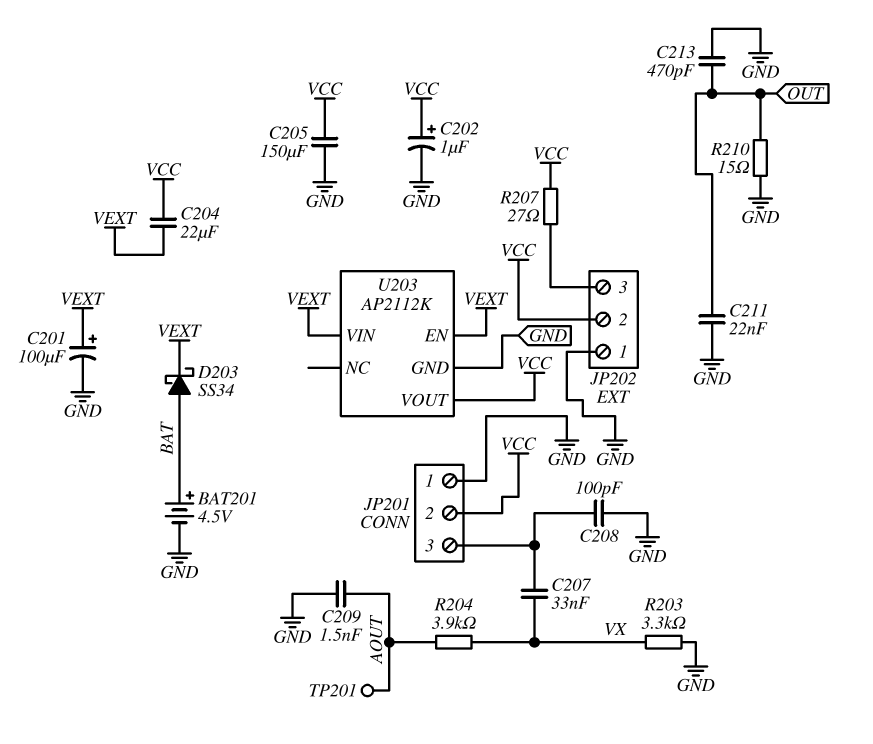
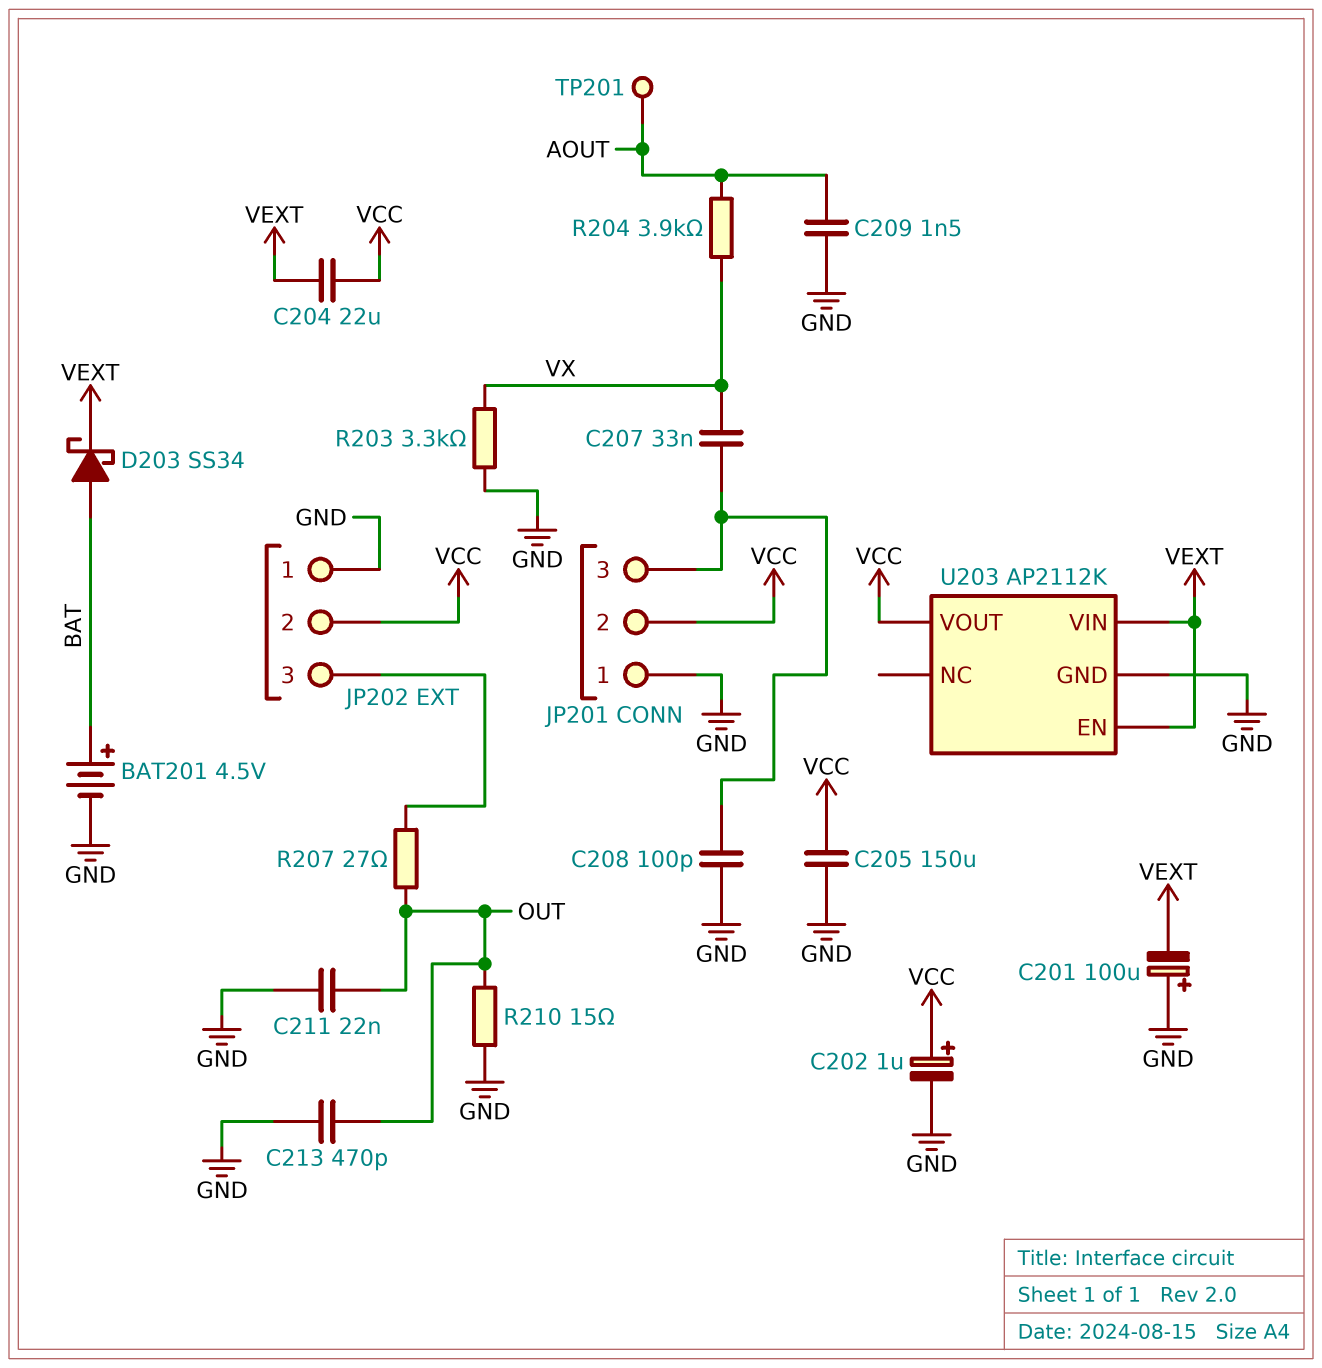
C201: 100uF (plus VEXT, minus GND) -> 100uF (plus GND, minus VEXT)
R207: 27 (JP202/3, VCC) -> 27 (JP202/3, OUT)

